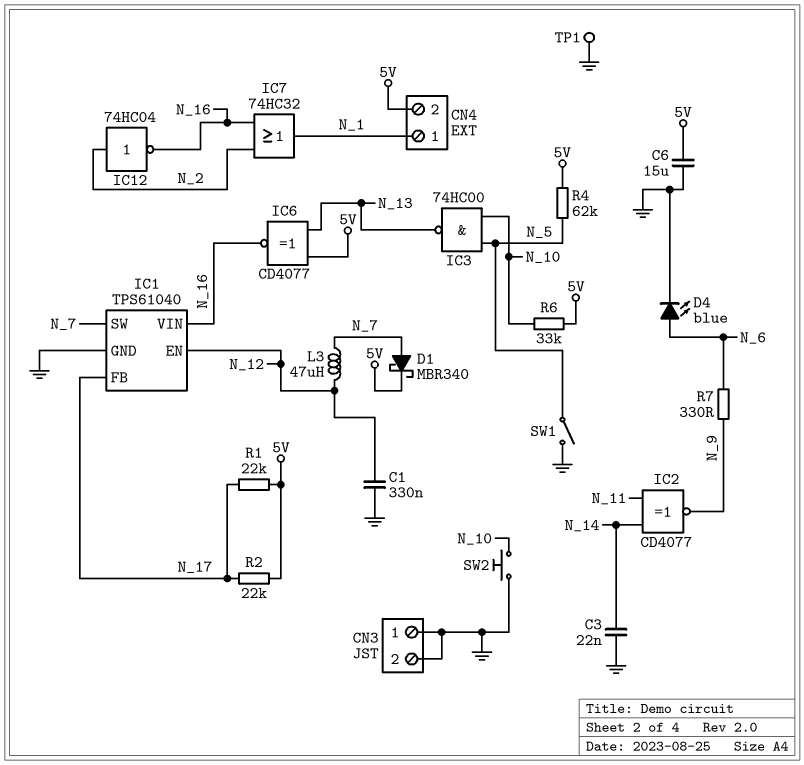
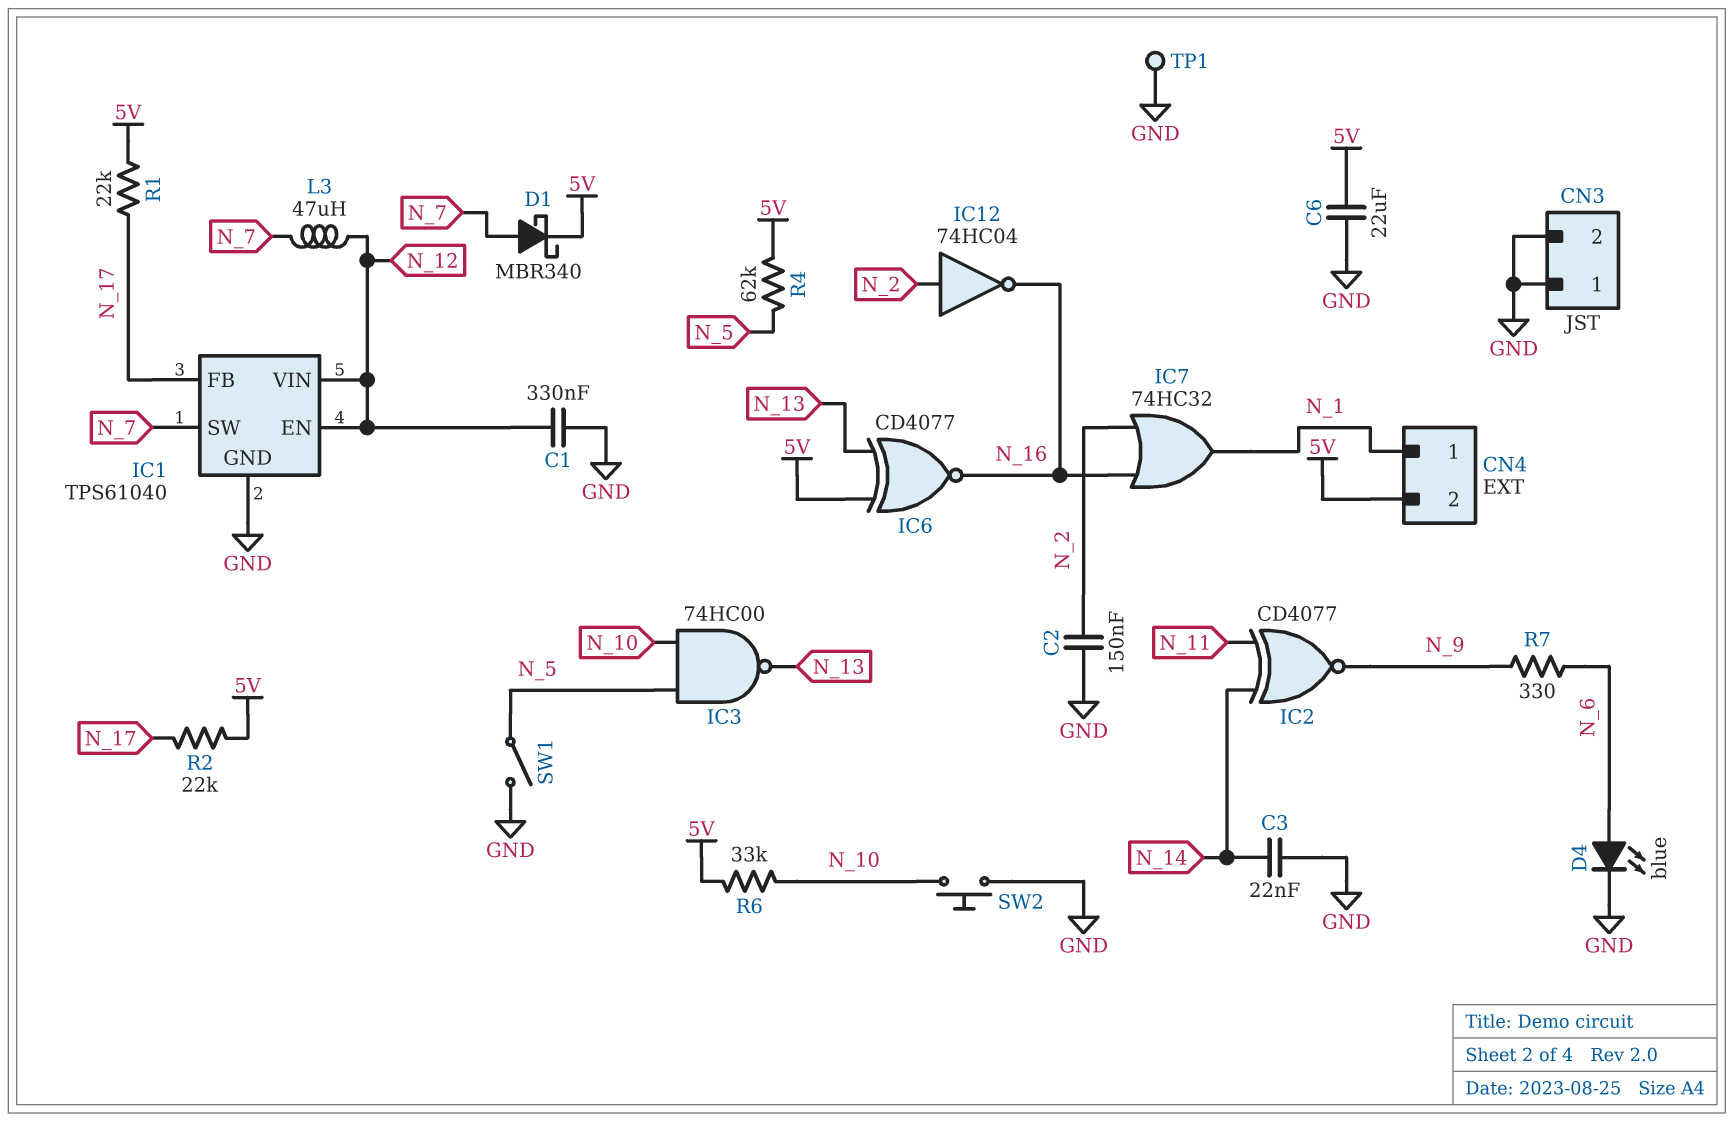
C2: none -> 150nF (GND, N_2)
C6: 15uF (5V, GND) -> 22uF (5V, GND)
IC1 pin VIN: N_16 -> N_12

